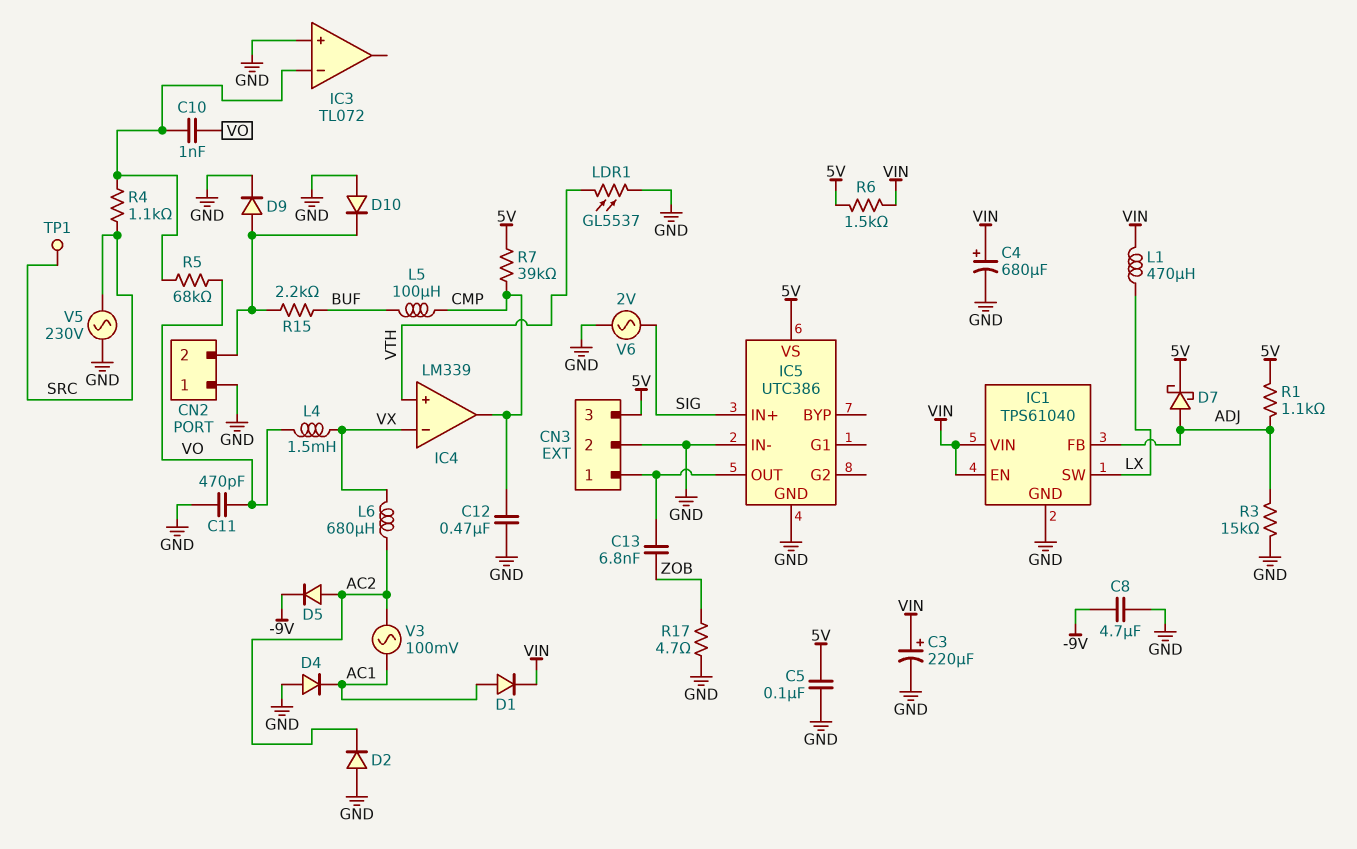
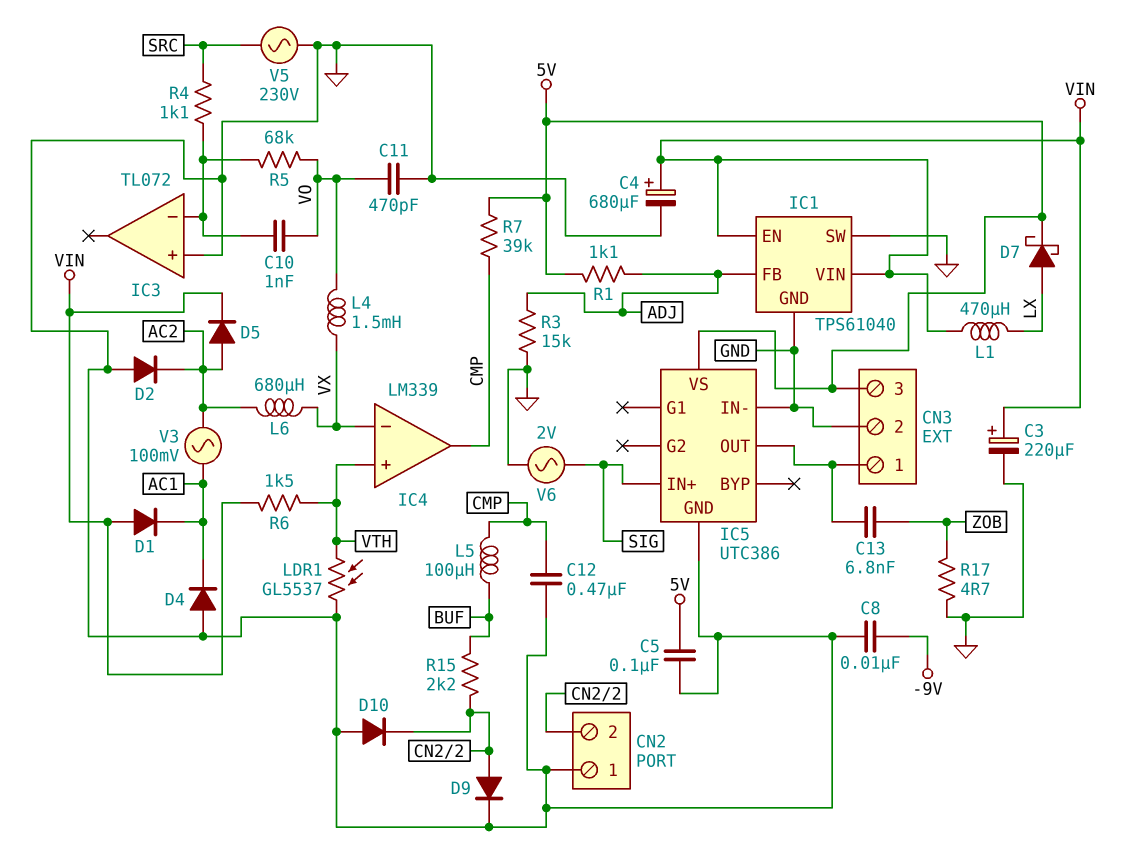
C8: 4.7uF (-9V, GND) -> 10nF (-9V, GND)
D1: diode (A AC1, K VIN) -> diode (A VIN, K AC1)
D5: diode (A AC2, K -9V) -> diode (A AC2, K VIN)
D7: schottky (A ADJ, K 5V) -> schottky (A LX, K 5V)
IC1 pin SW: LX -> GND
R6: 1.5k (5V, VIN) -> 1.5k (VIN, VTH)
TP1: test point (SRC) -> none

